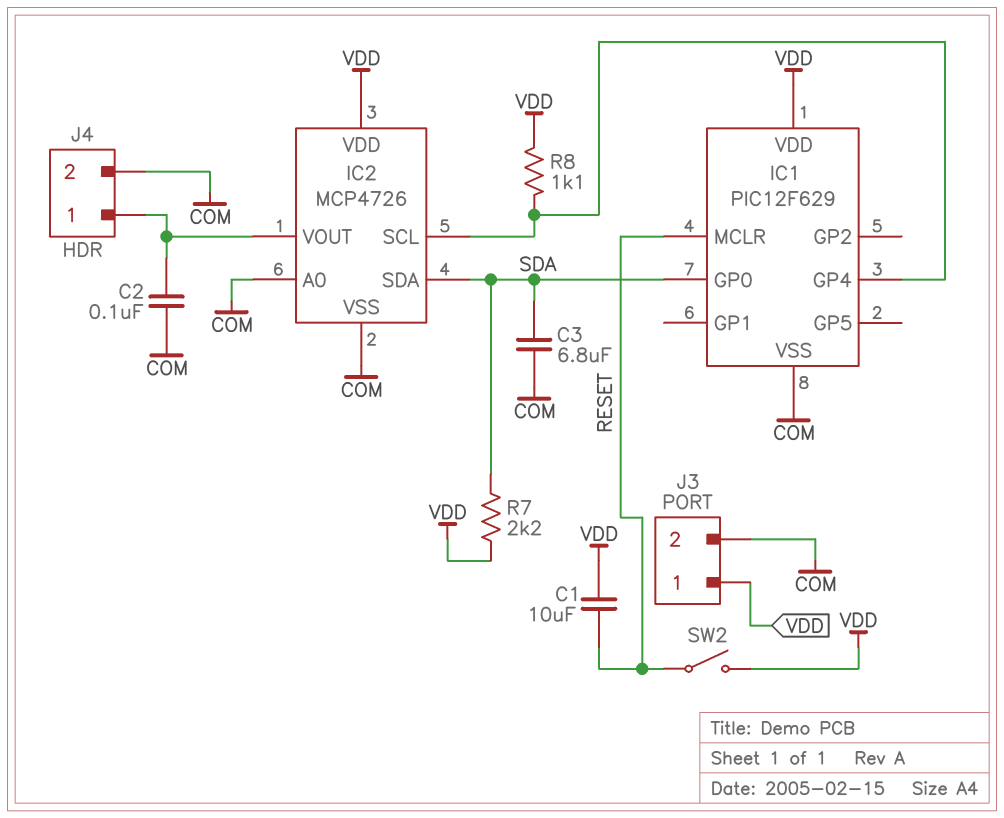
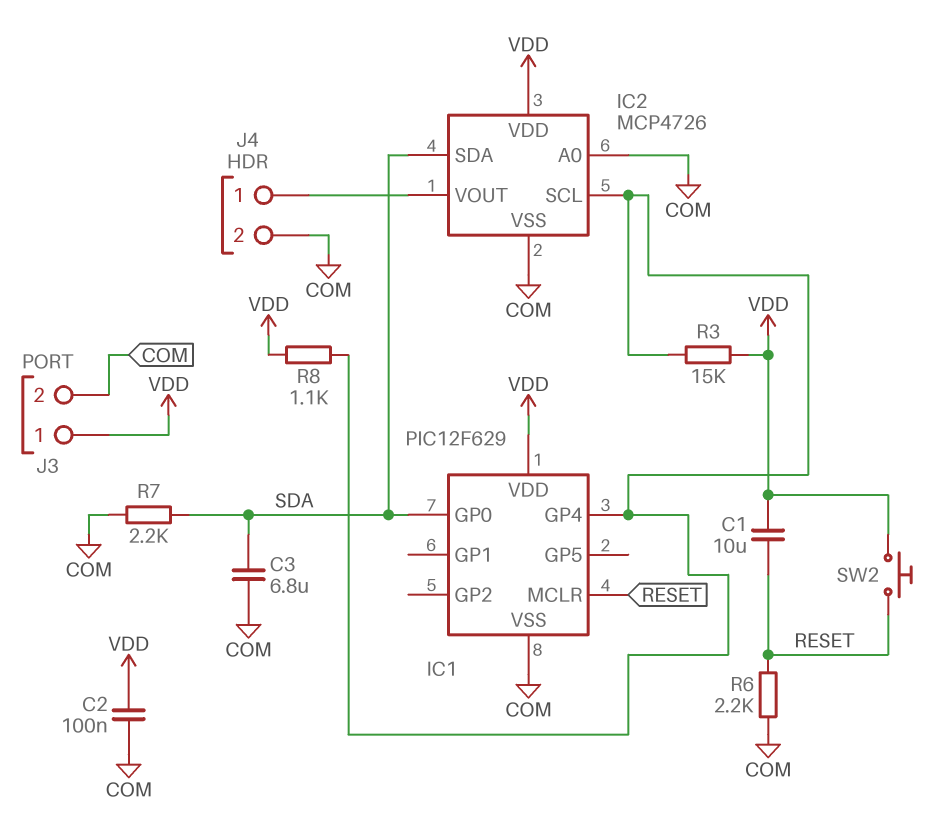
C2: 100nF (COM, IC2/VOUT) -> 100nF (COM, VDD)
R3: none -> 15k (IC1/GP4, VDD)
R6: none -> 2.2k (COM, RESET)
R7: 2.2k (SDA, VDD) -> 2.2k (COM, SDA)
SW2: switch (RESET, VDD) -> button (RESET, VDD)

